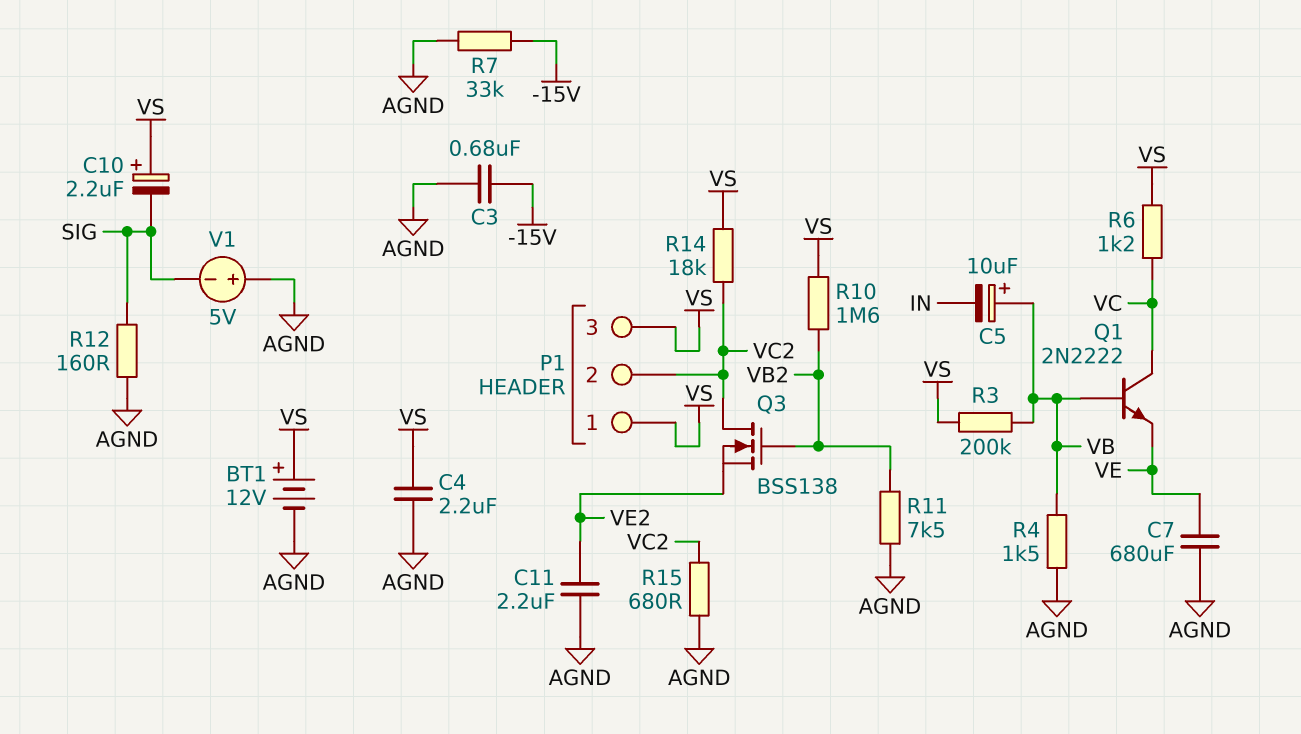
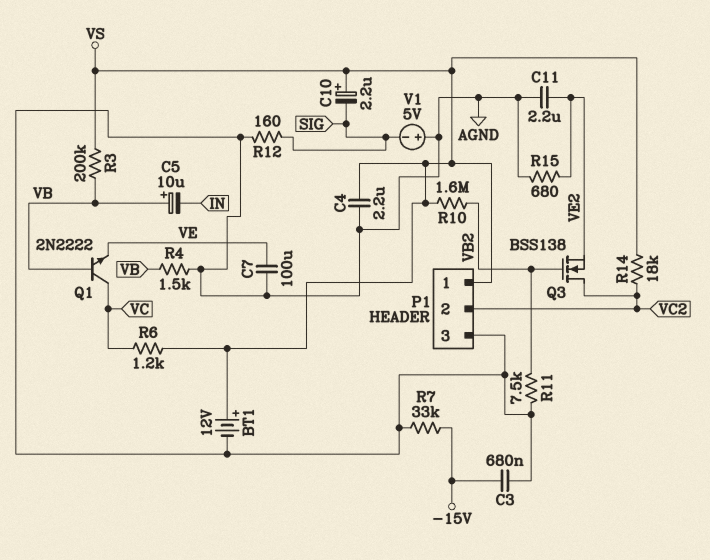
C7: 680uF (AGND, VE) -> 100uF (AGND, VE)
P1 pin 3: VS -> AGND
R15: 680 (AGND, VC2) -> 680 (AGND, VE2)

